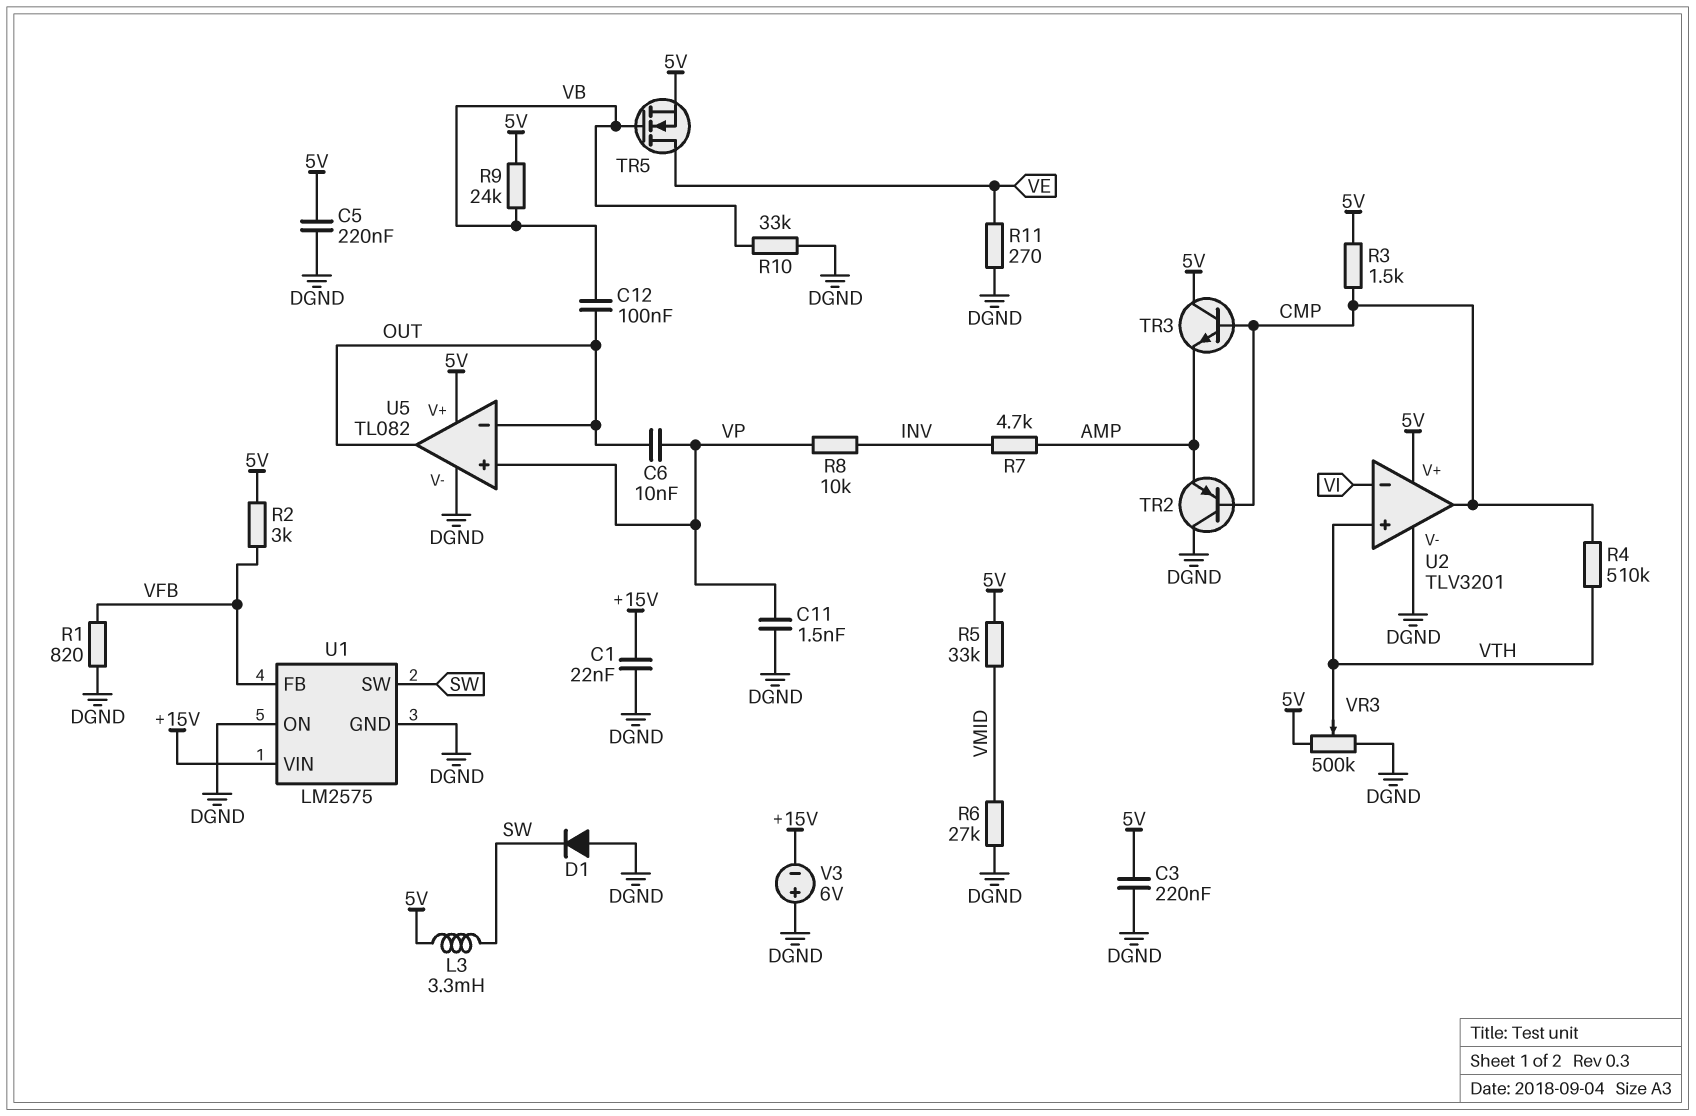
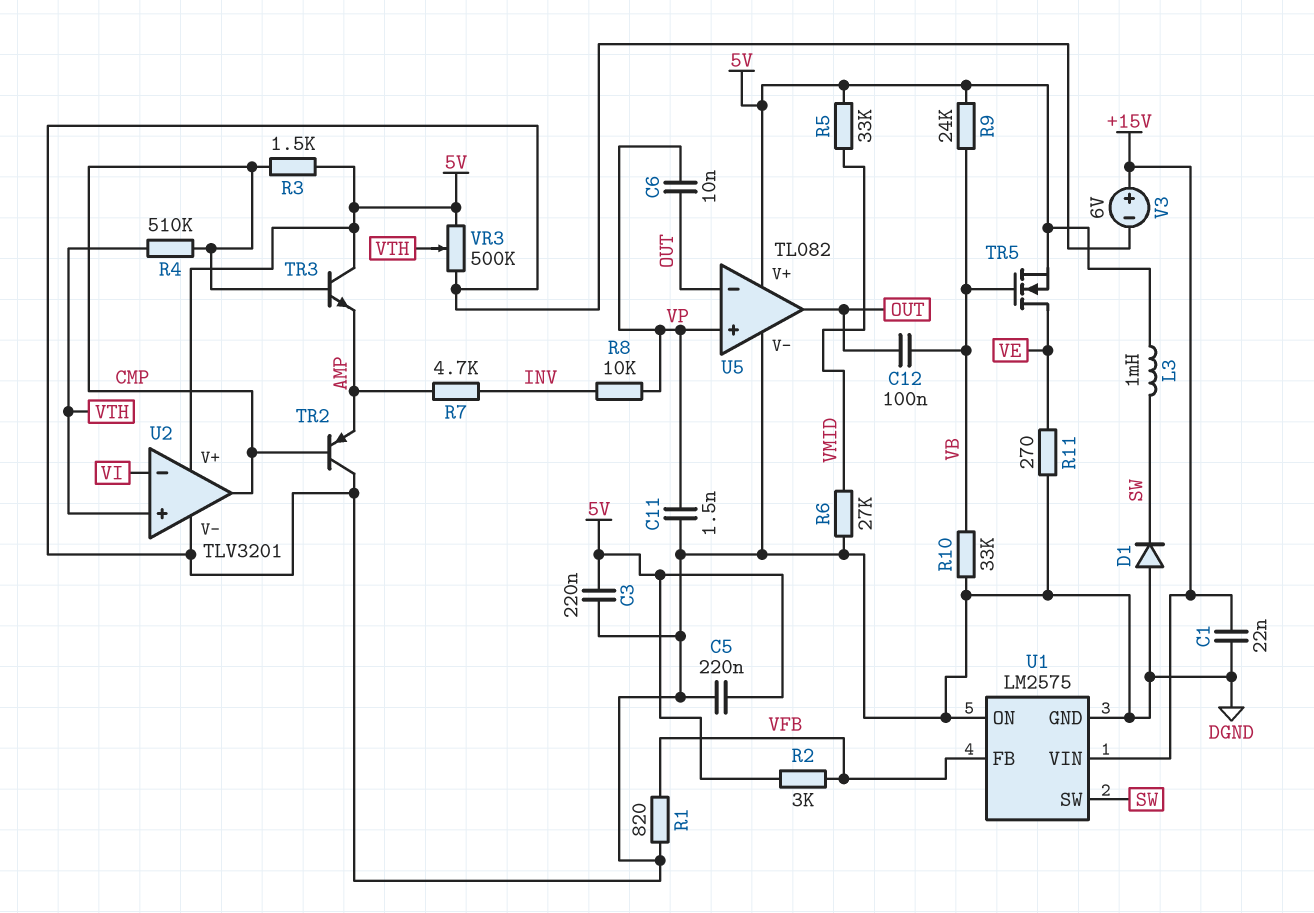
L3: 3.3mH (5V, SW) -> 1mH (5V, SW)
V3: 6V (plus DGND, minus +15V) -> 6V (plus +15V, minus DGND)

